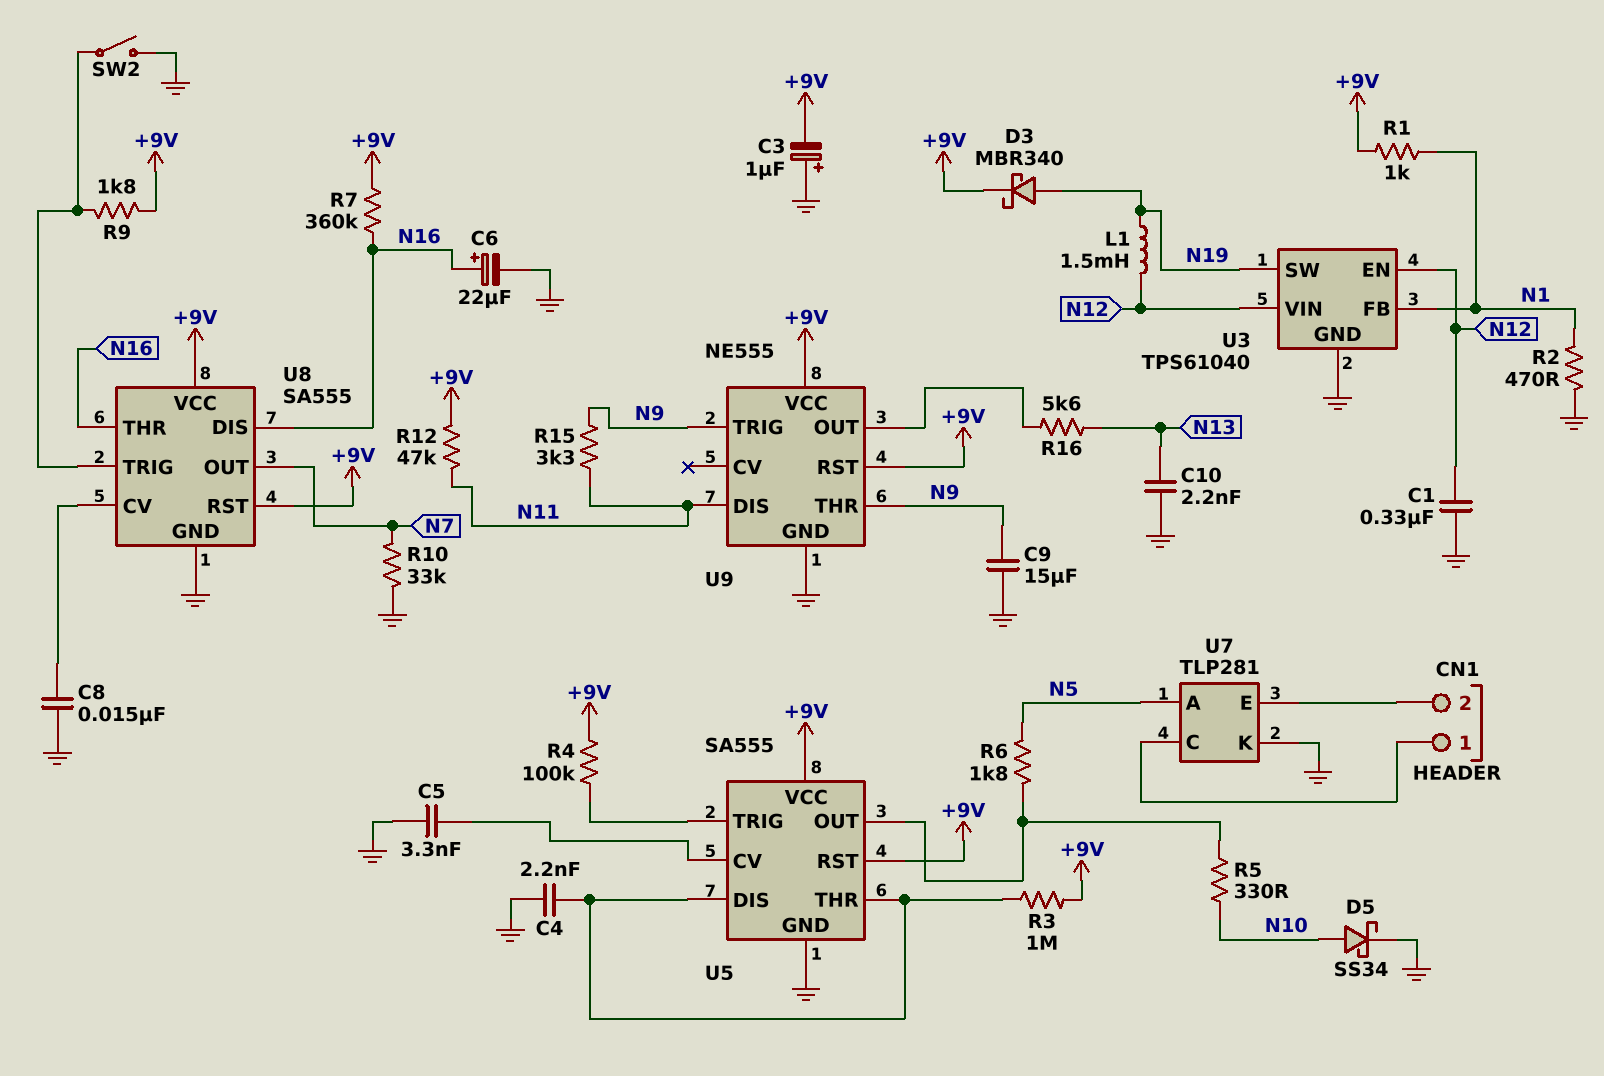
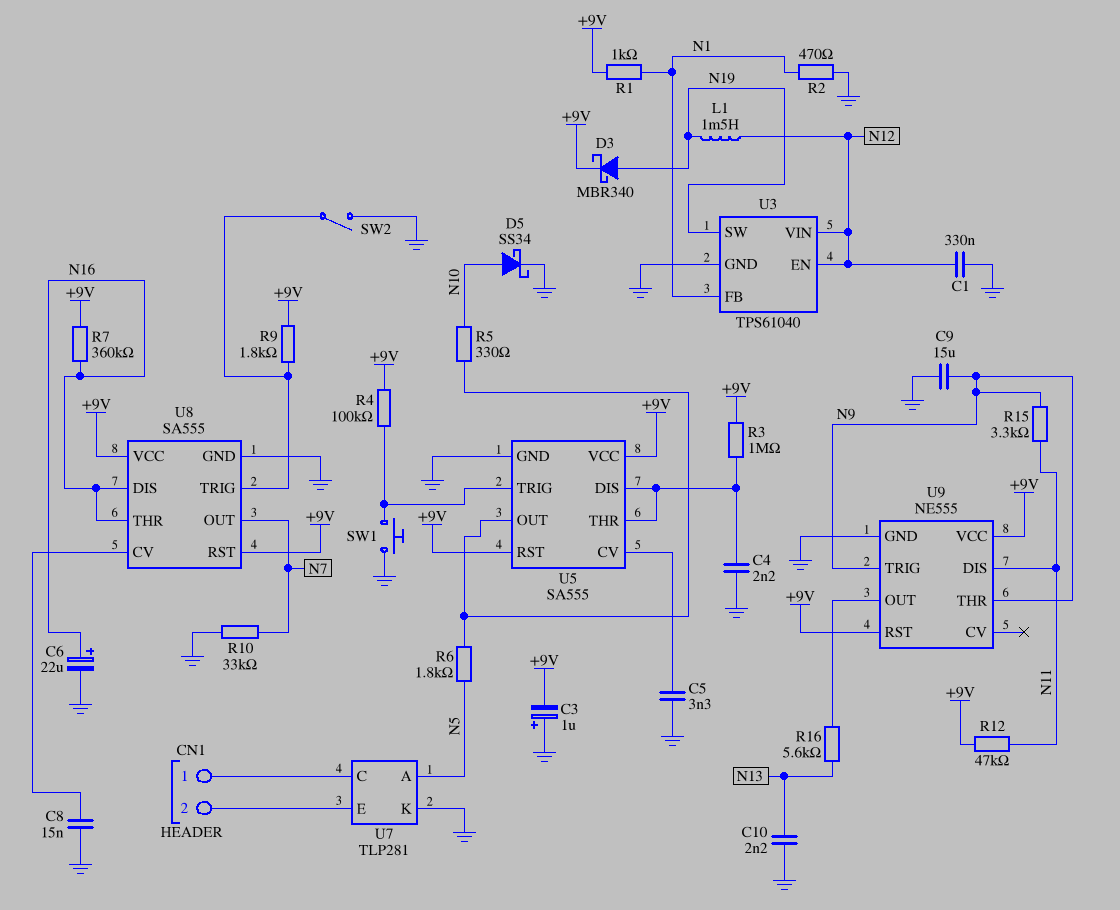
SW1: none -> button (GND, U5/TRIG)

